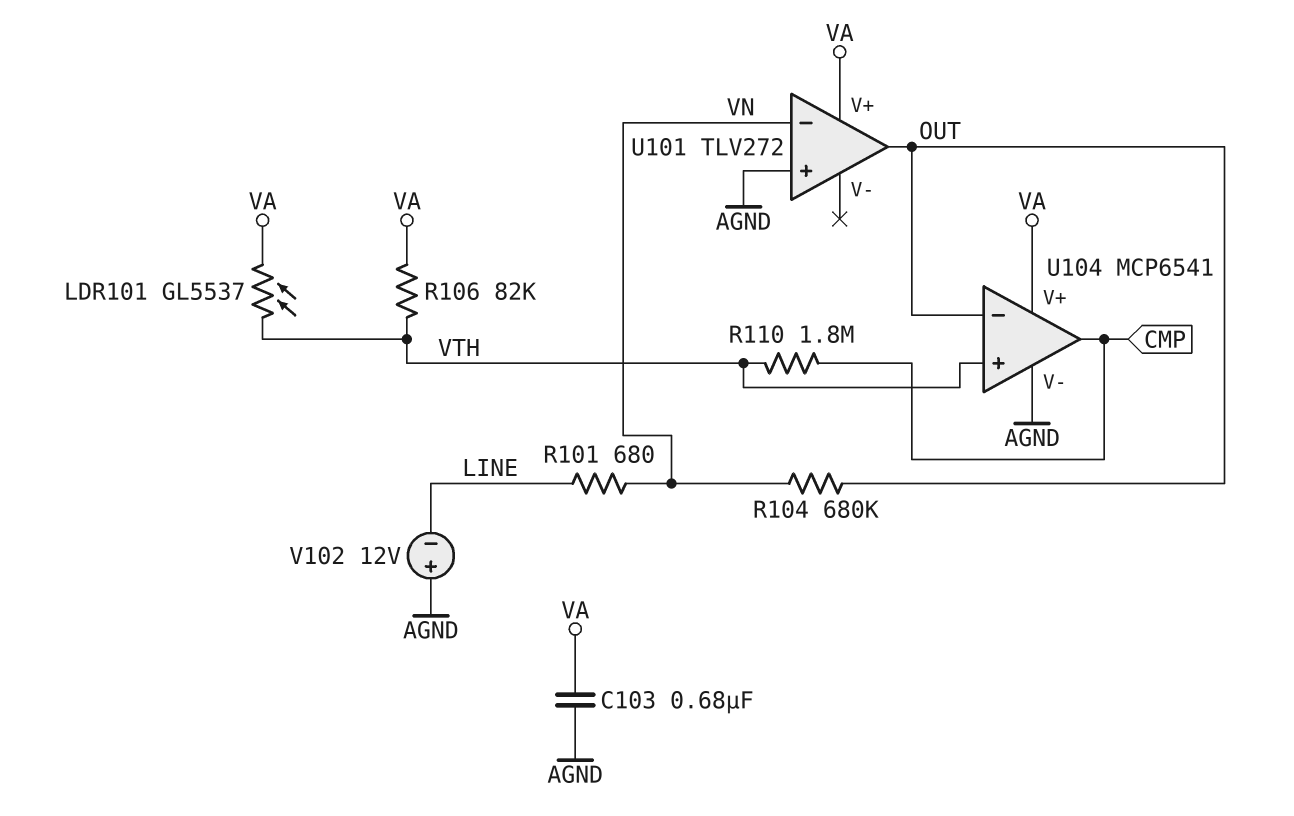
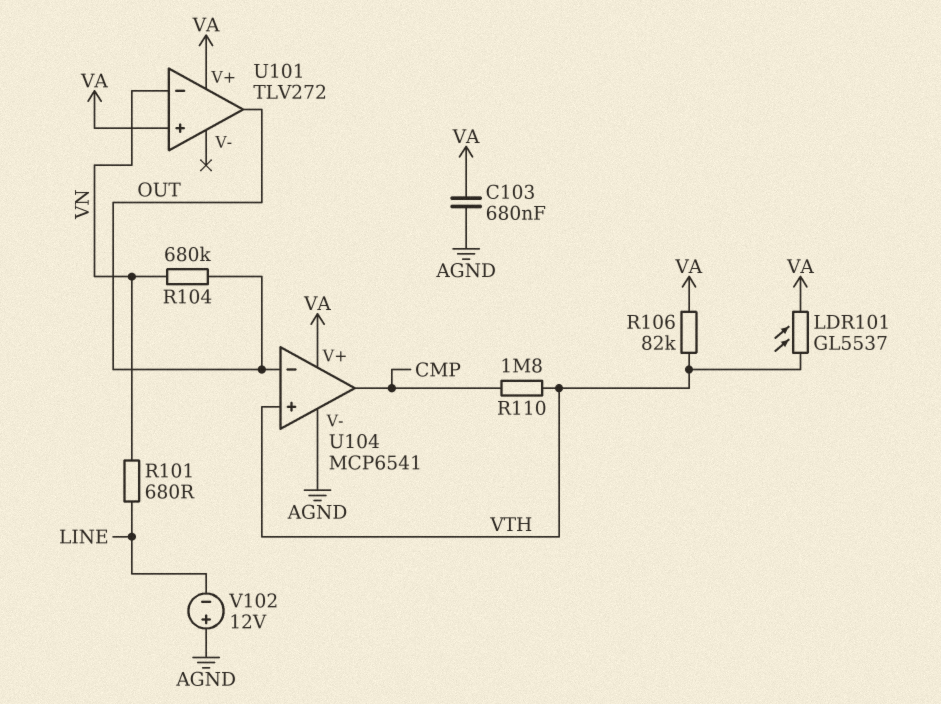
U101 pin in+: AGND -> VA

